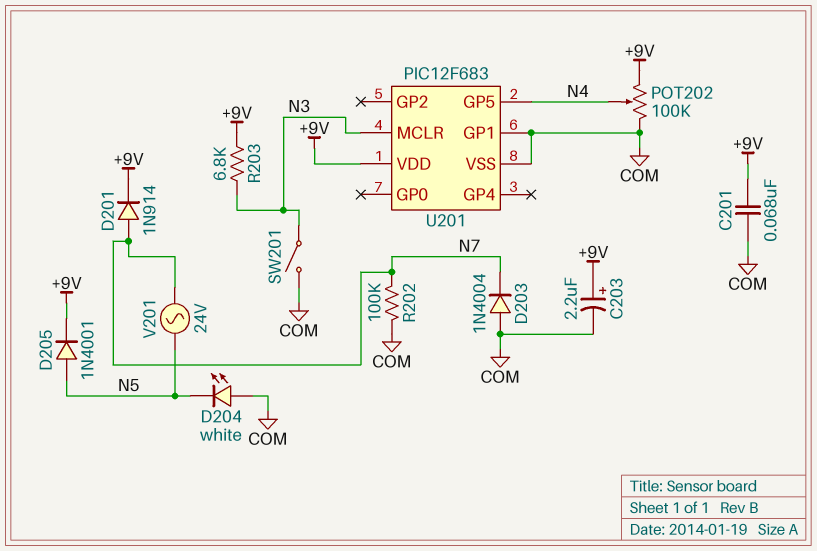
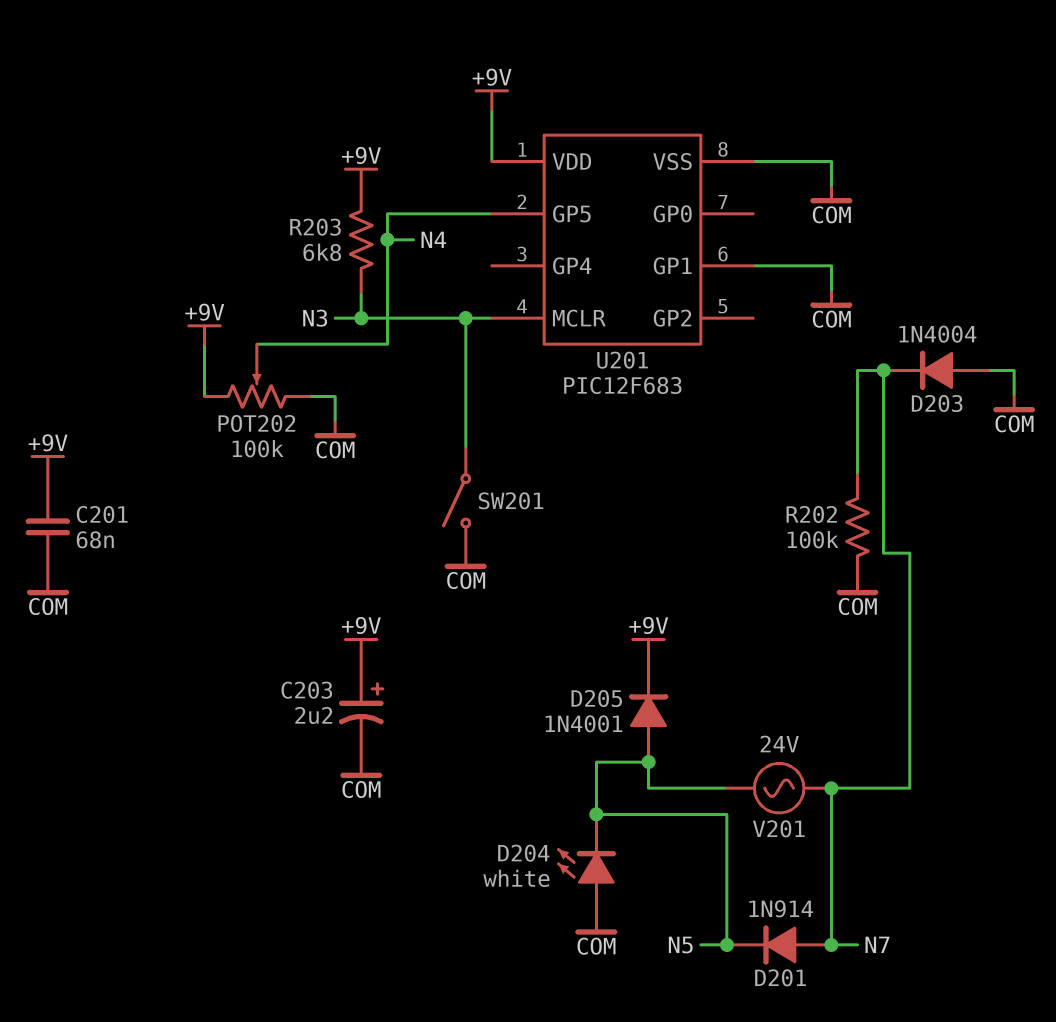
D201: diode 1N914 (A N7, K +9V) -> diode 1N914 (A N7, K N5)

